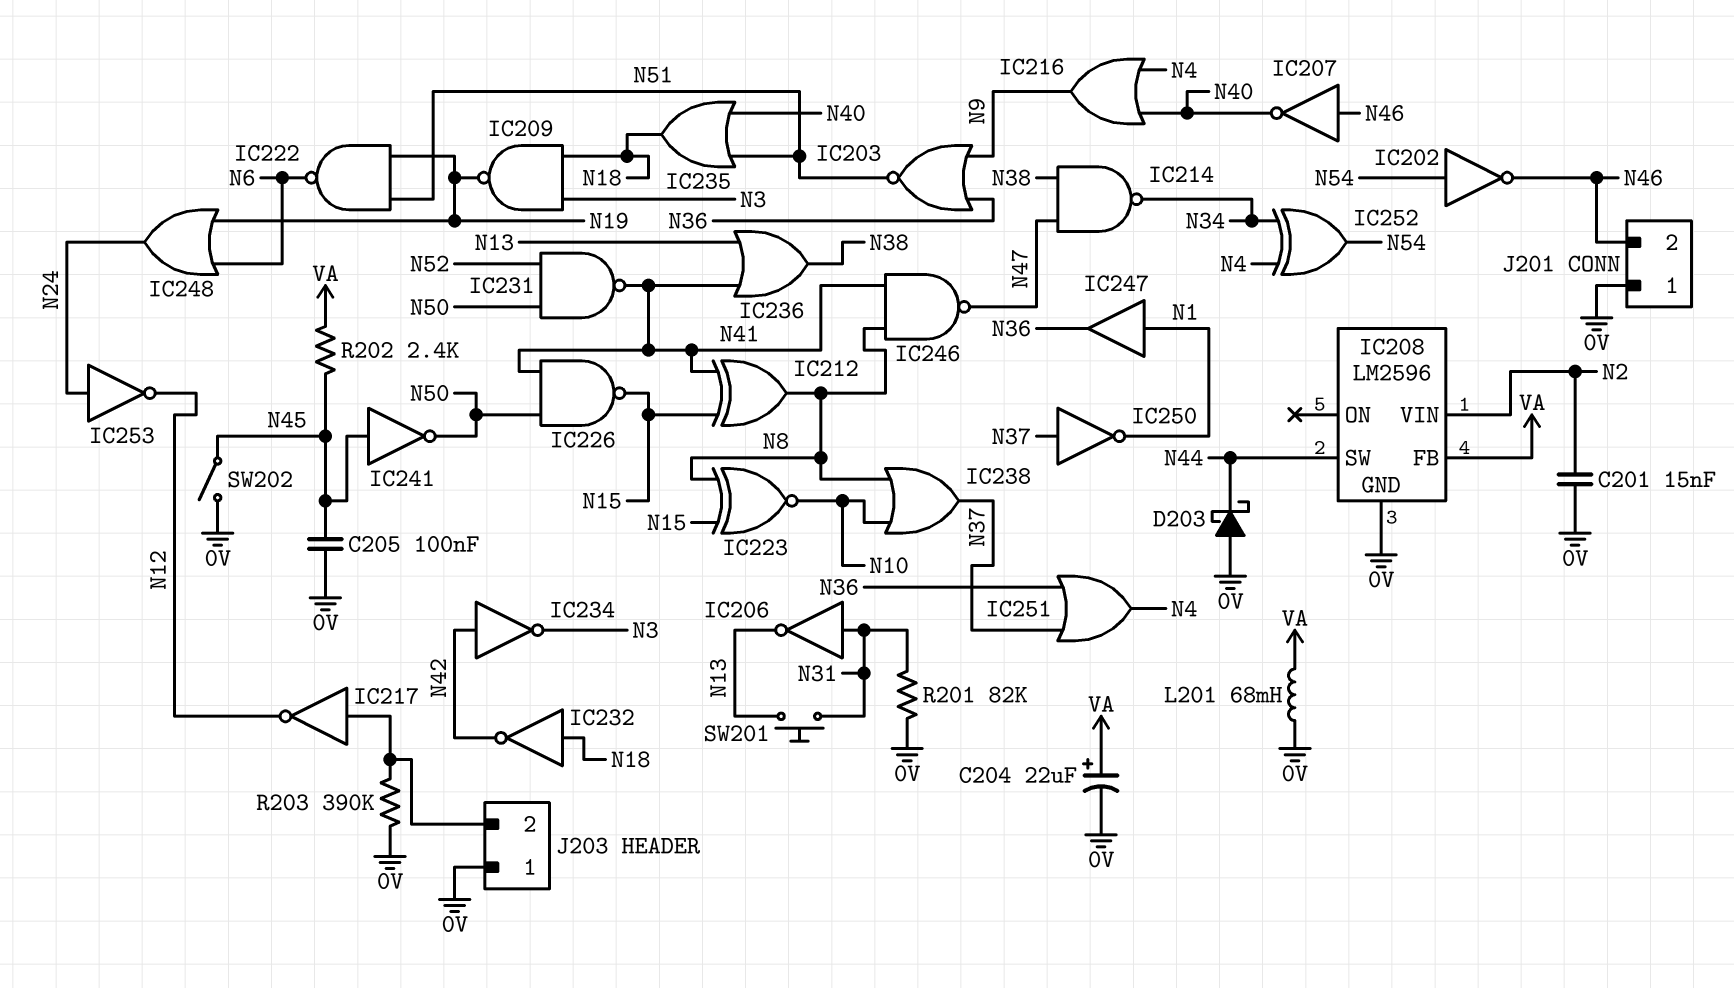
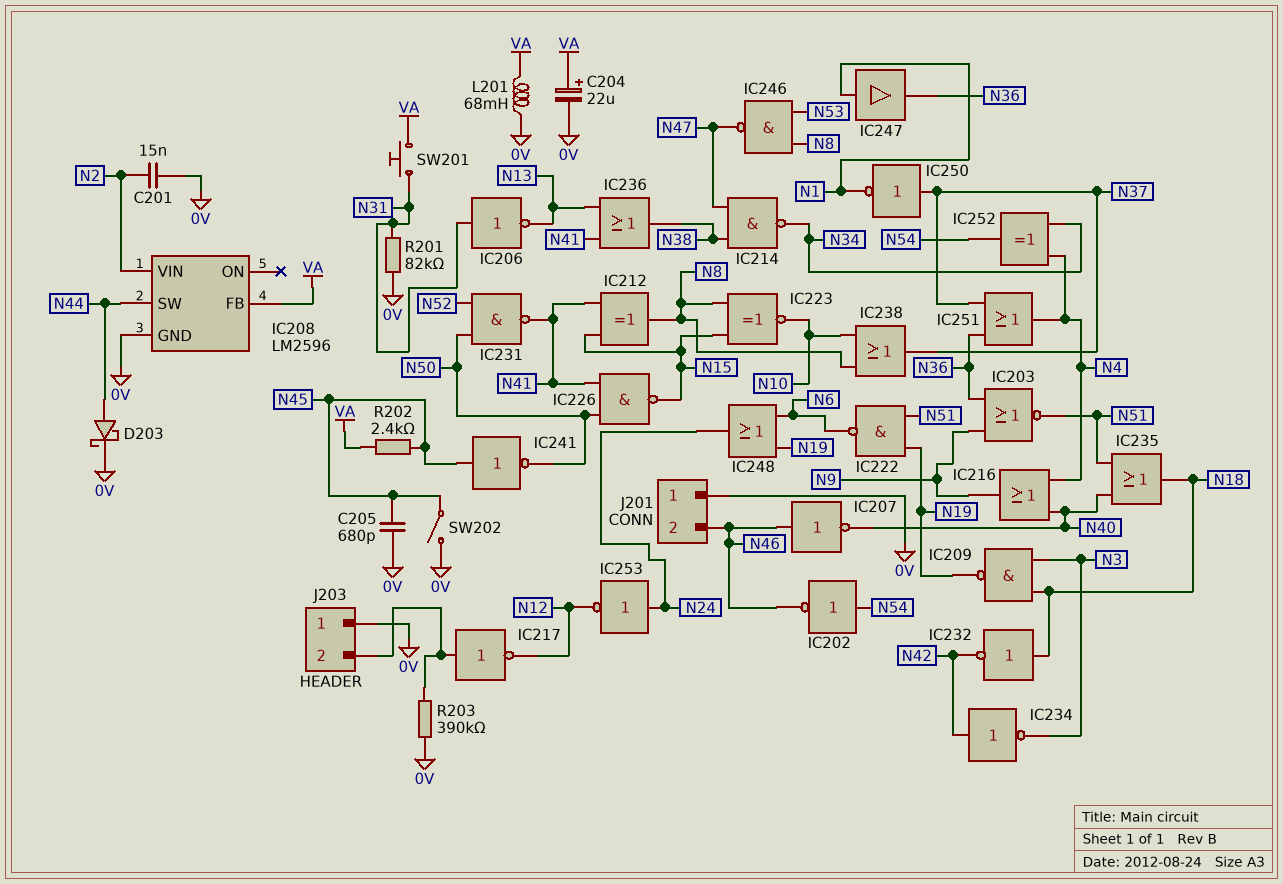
C205: 100nF (0V, N45) -> 680pF (0V, N45)
D203: schottky (A 0V, K N44) -> schottky (A N44, K 0V)
IC246: NAND (in N8, in N41, out N47) -> NAND (in N8, in N53, out N47)
SW201: button (N13, N31) -> button (N31, VA)

